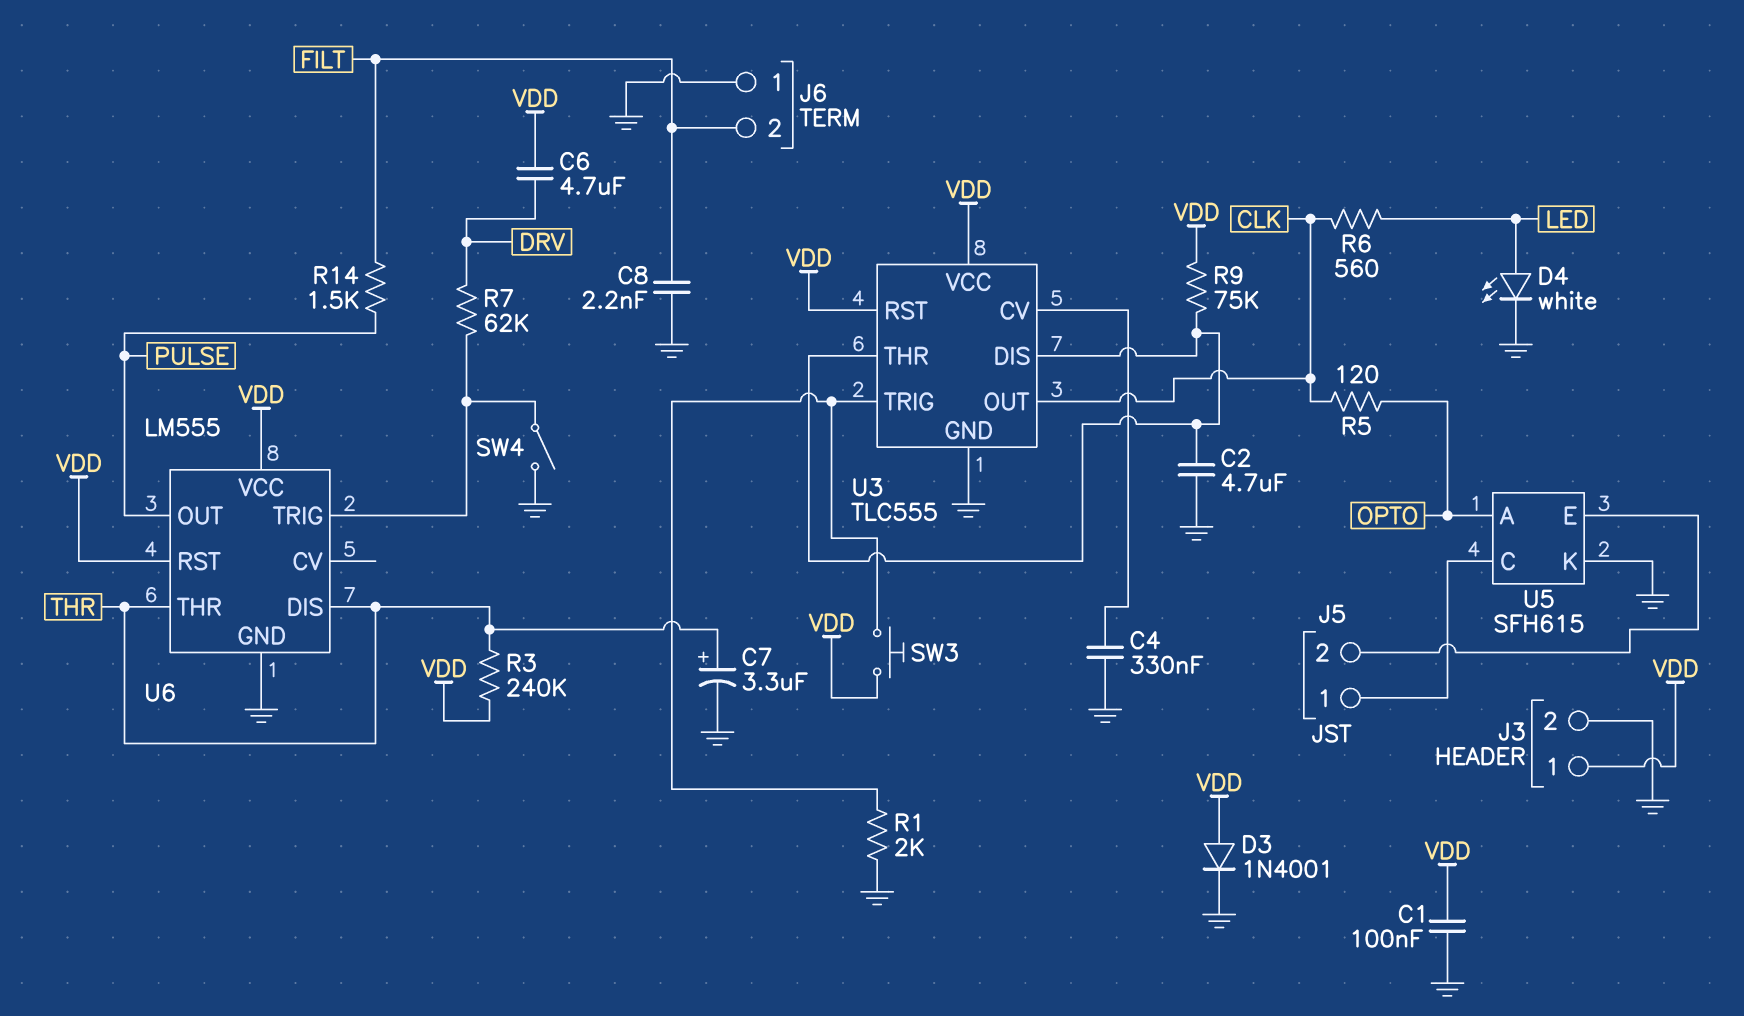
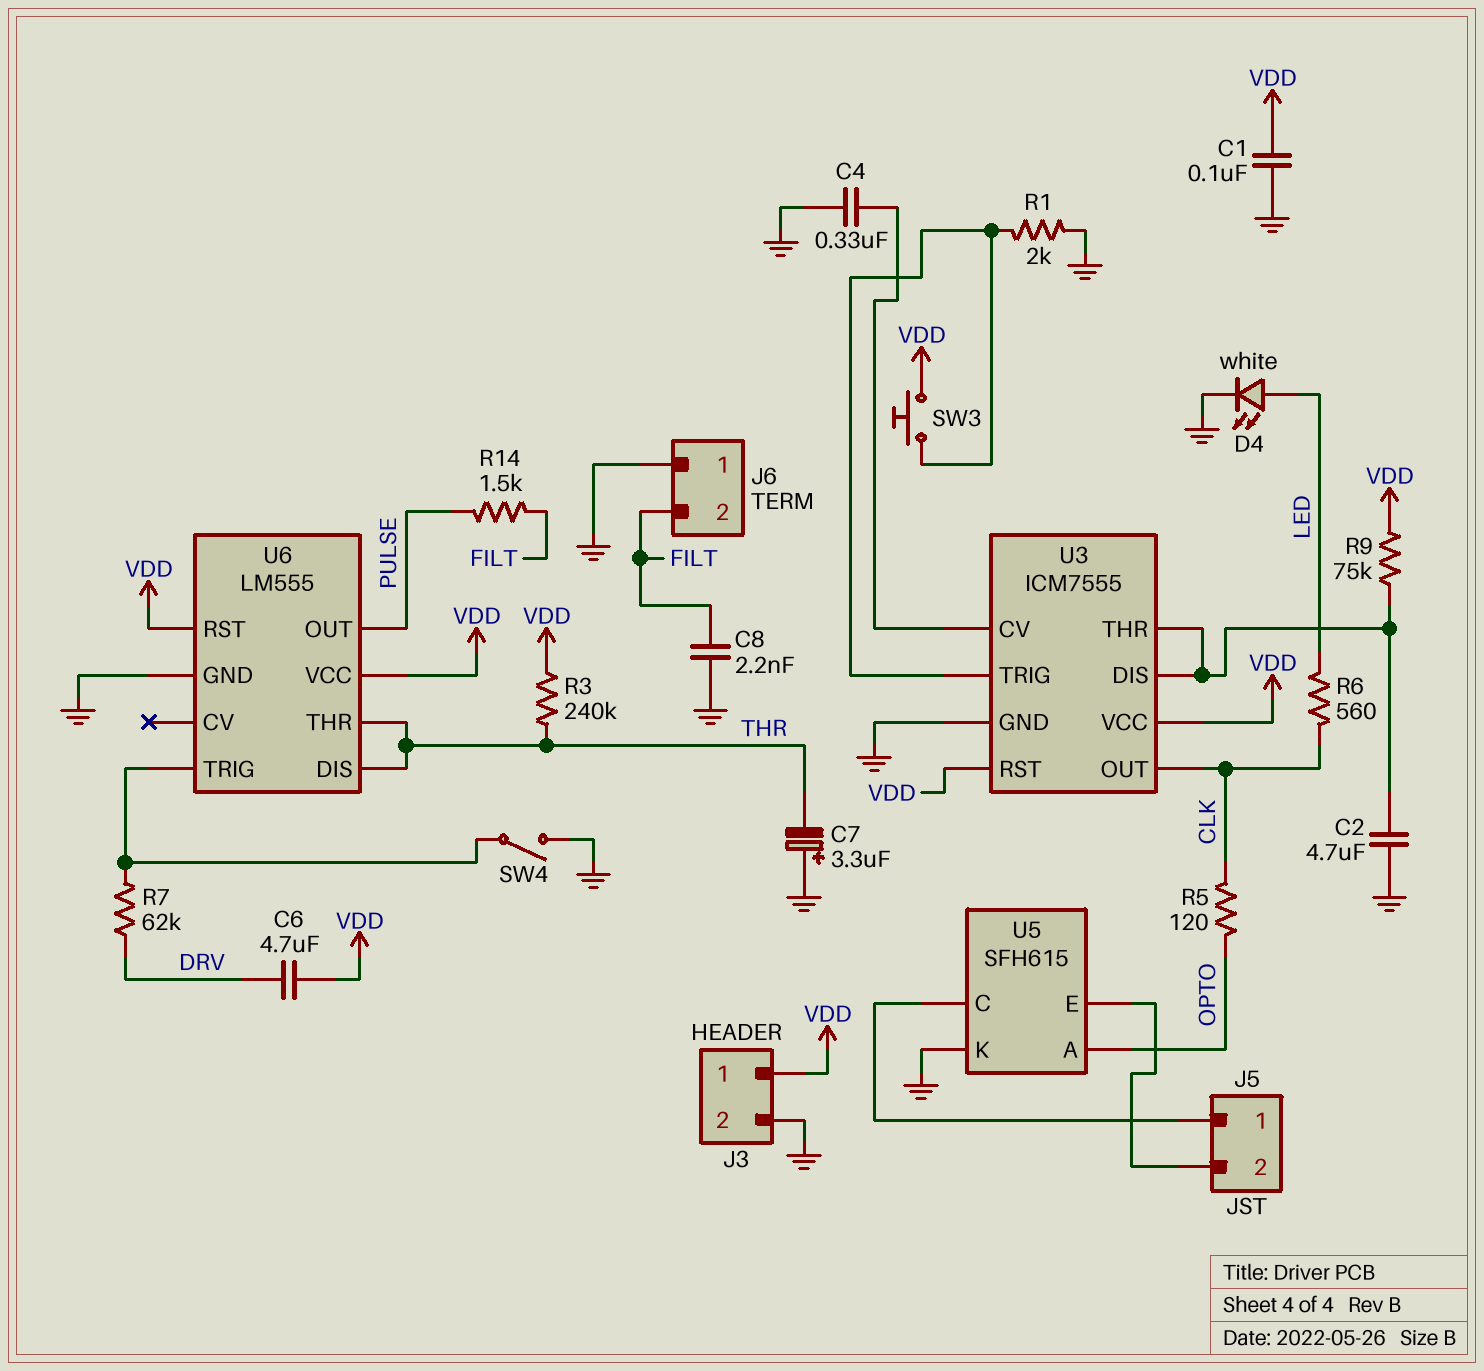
C7: 3.3uF (plus THR, minus GND) -> 3.3uF (plus GND, minus THR)
D3: diode 1N4001 (A VDD, K GND) -> none
U3: TLC555 -> ICM7555

